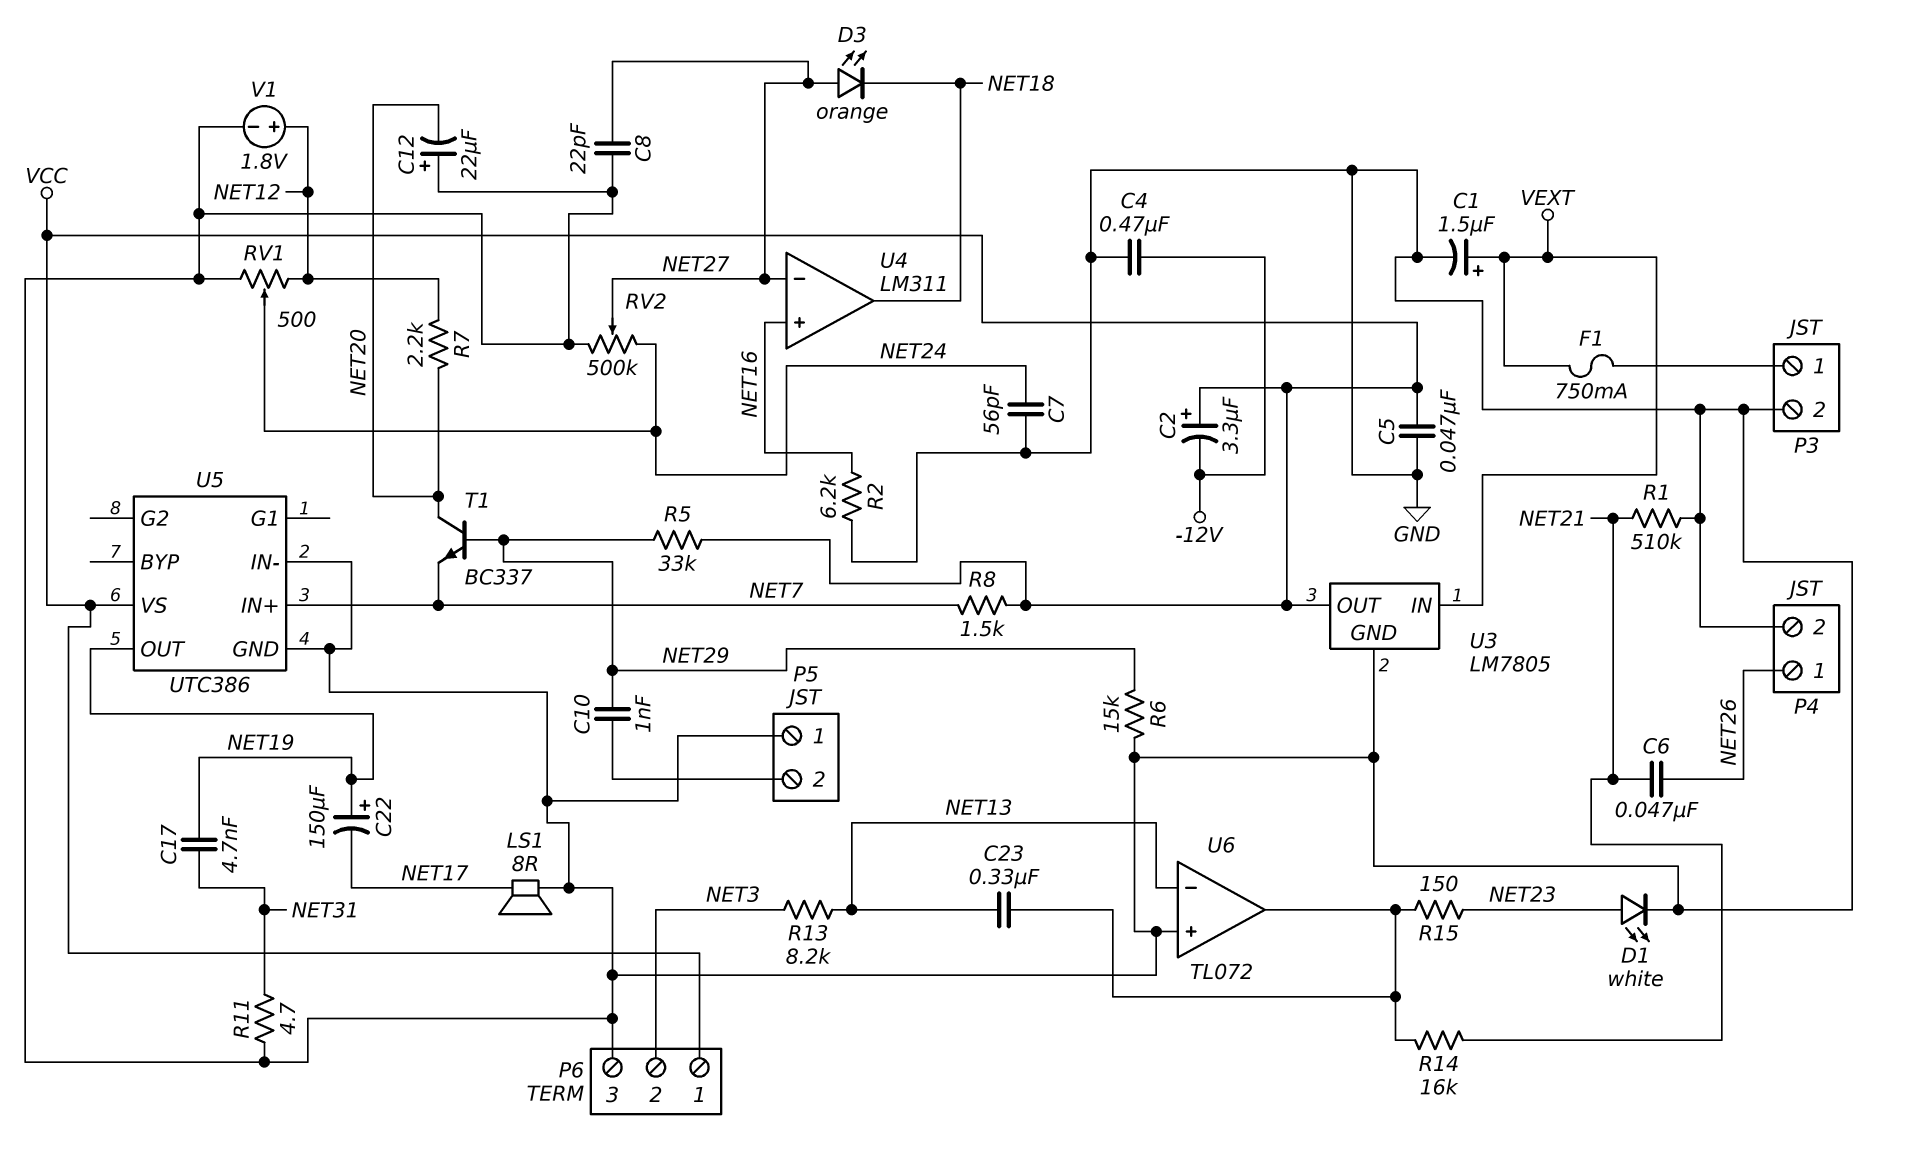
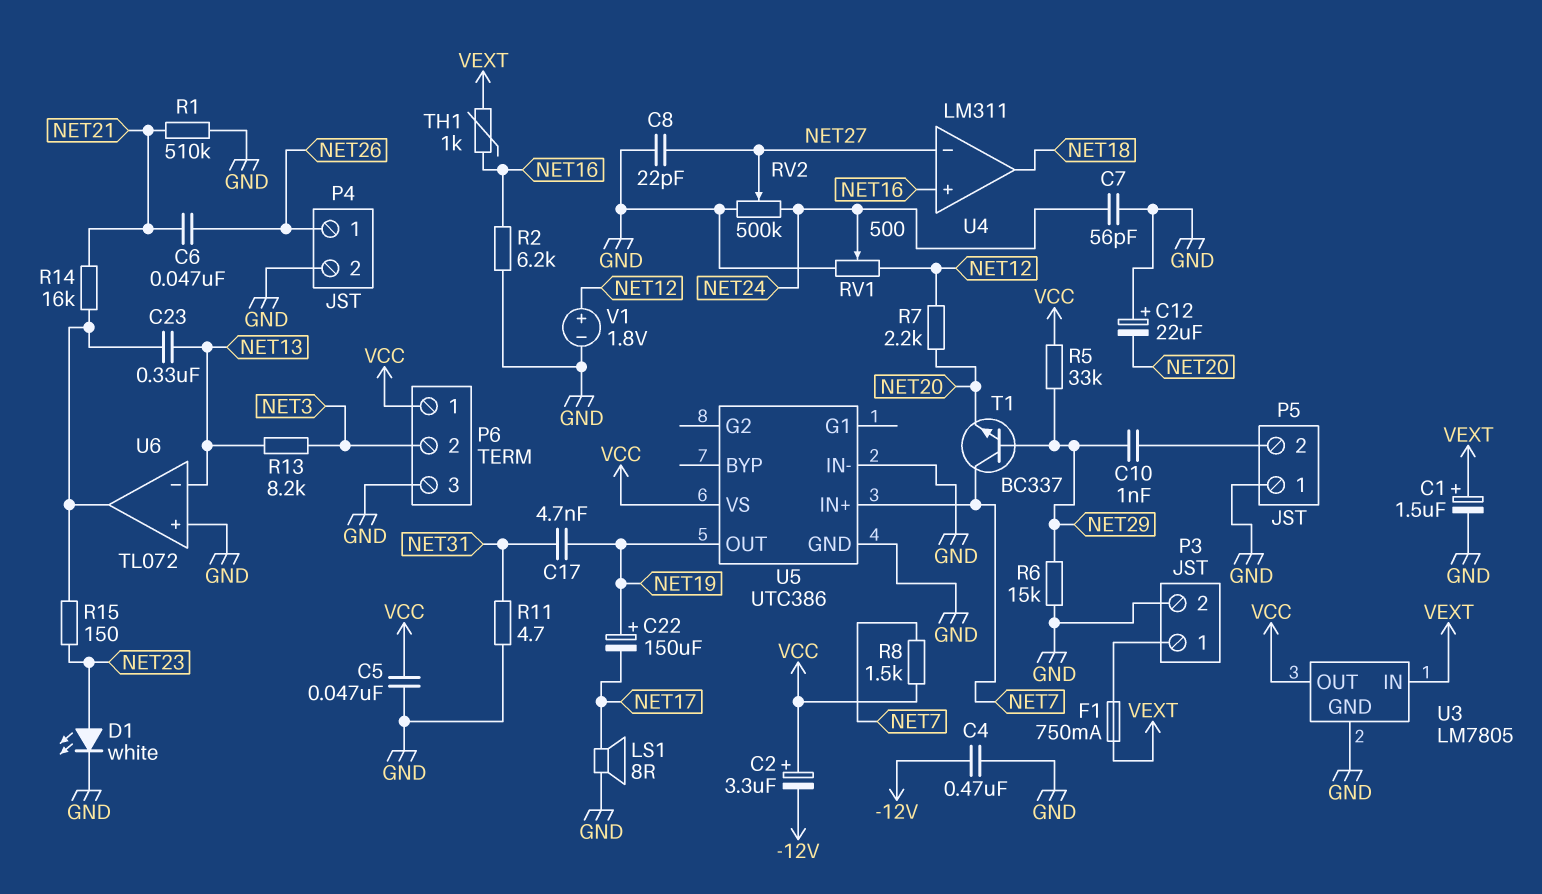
D3: LED orange (A NET27, K NET18) -> none
T1: NPN BC337 (B NET29, C NET20, E NET7) -> NPN BC337 (B NET29, C NET7, E NET20)
TH1: none -> 1k (NET16, VEXT)

